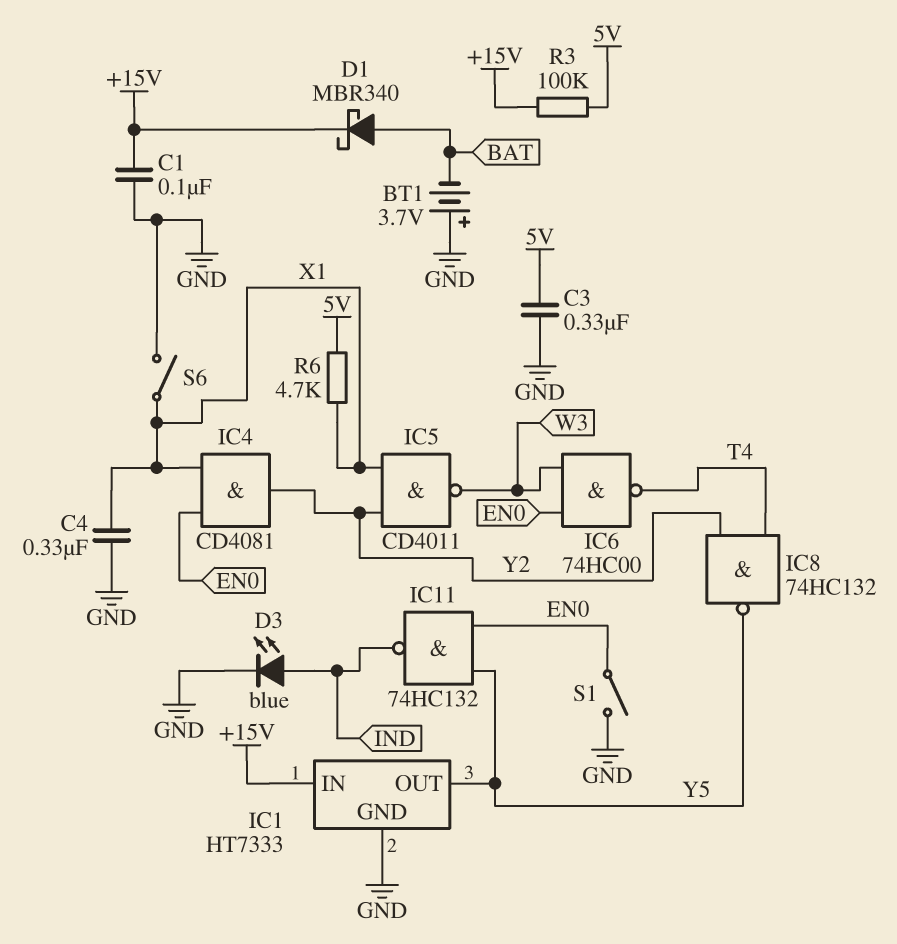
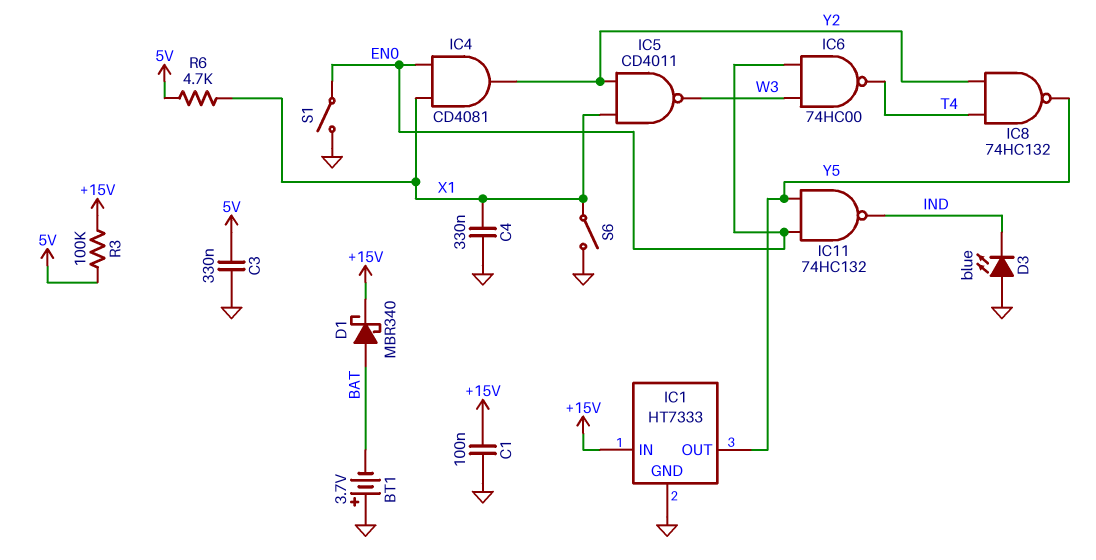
D3: LED blue (A IND, K GND) -> LED blue (A GND, K IND)

